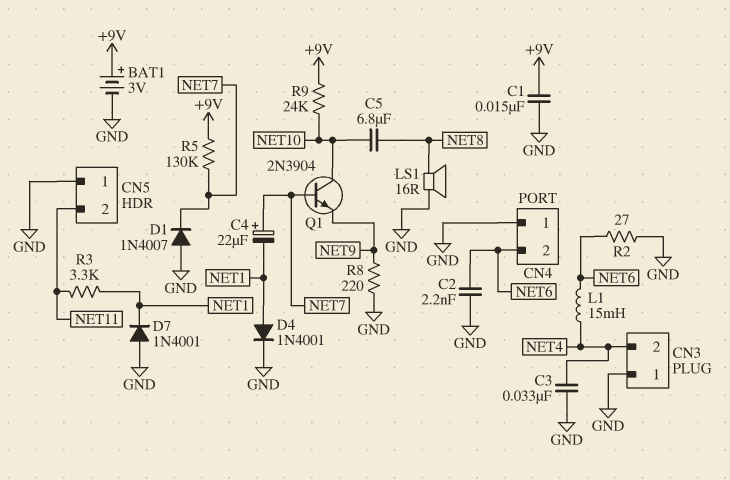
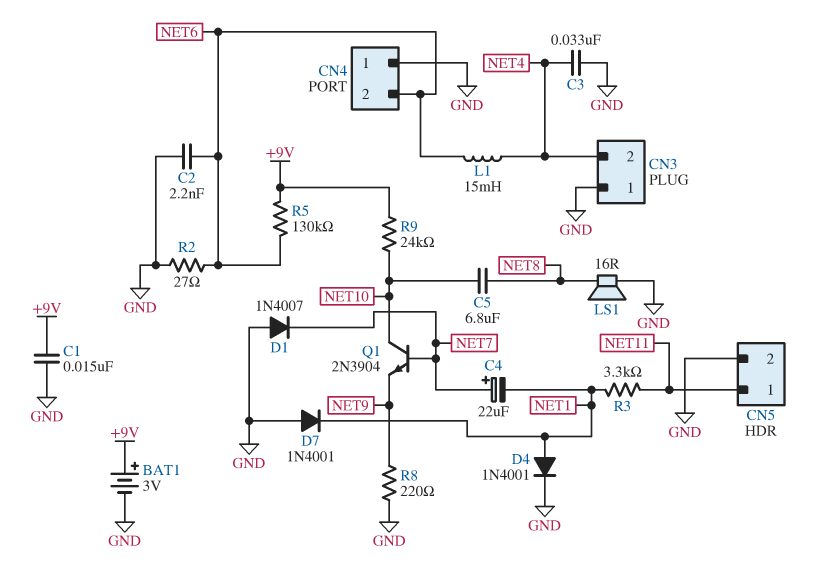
CN5 pin 1: GND -> NET11
CN5 pin 2: NET11 -> GND
R5: 130k (+9V, NET7) -> 130k (+9V, NET6)

